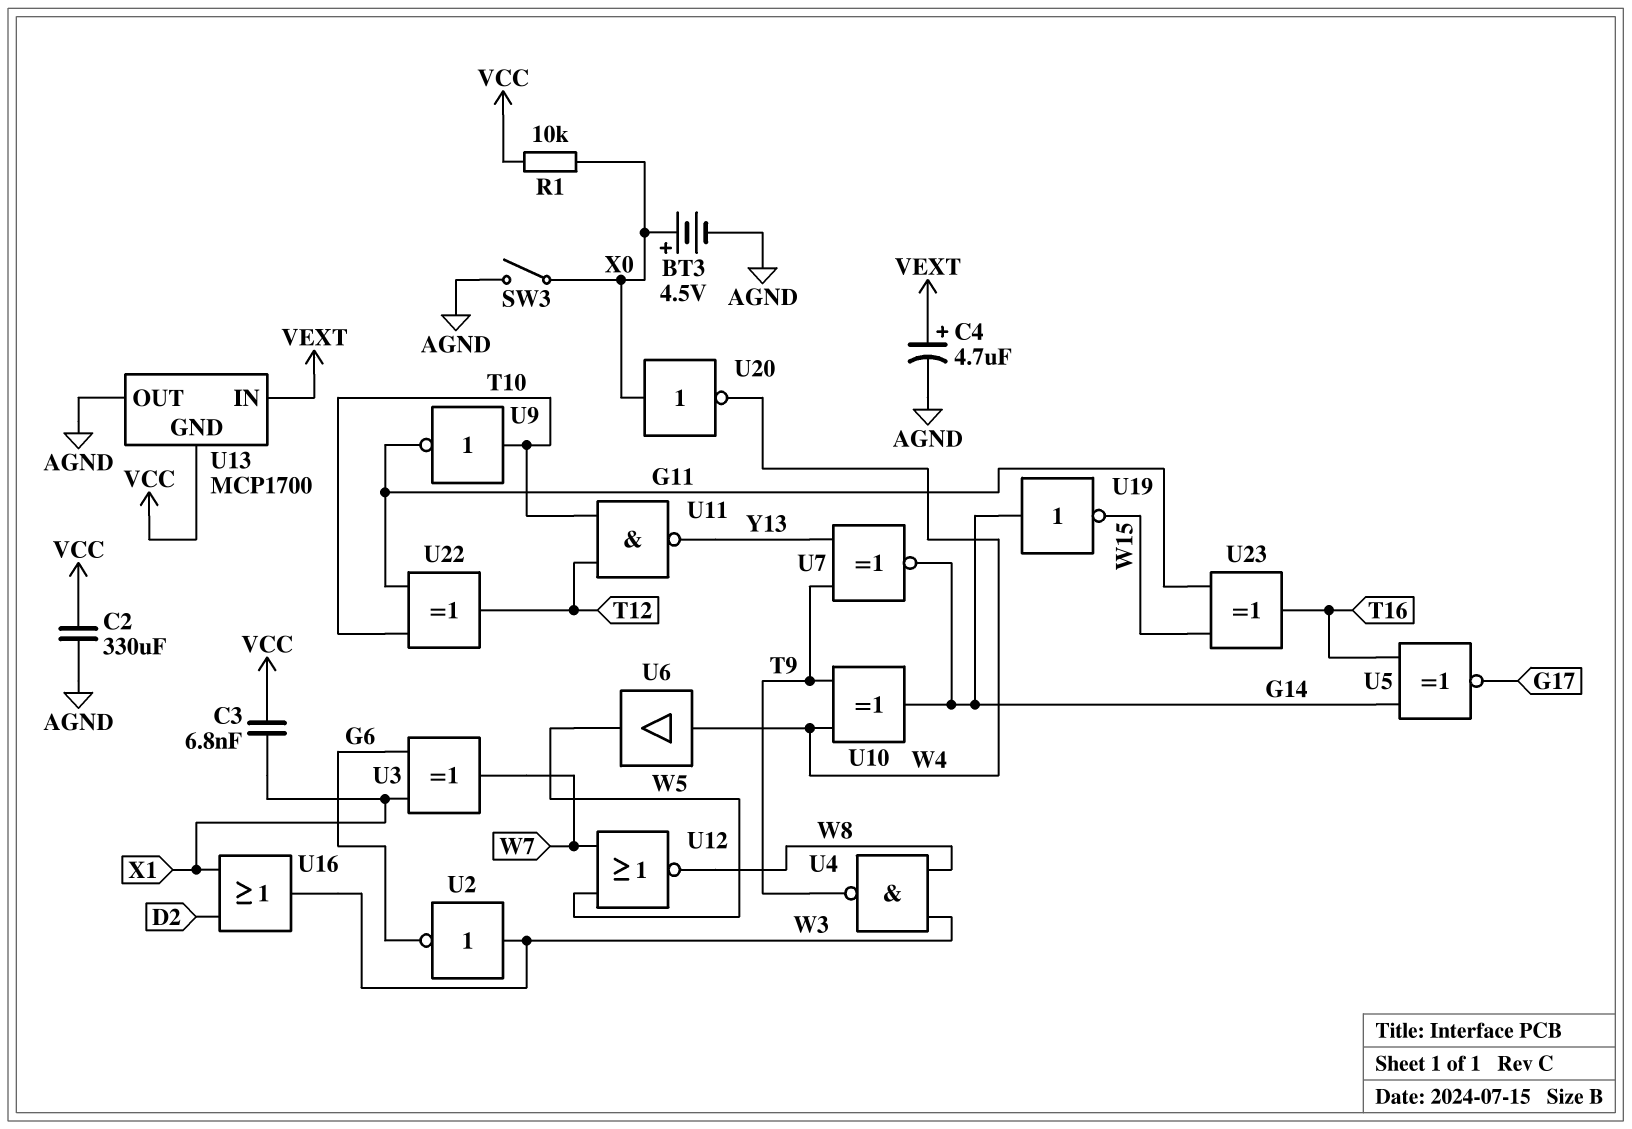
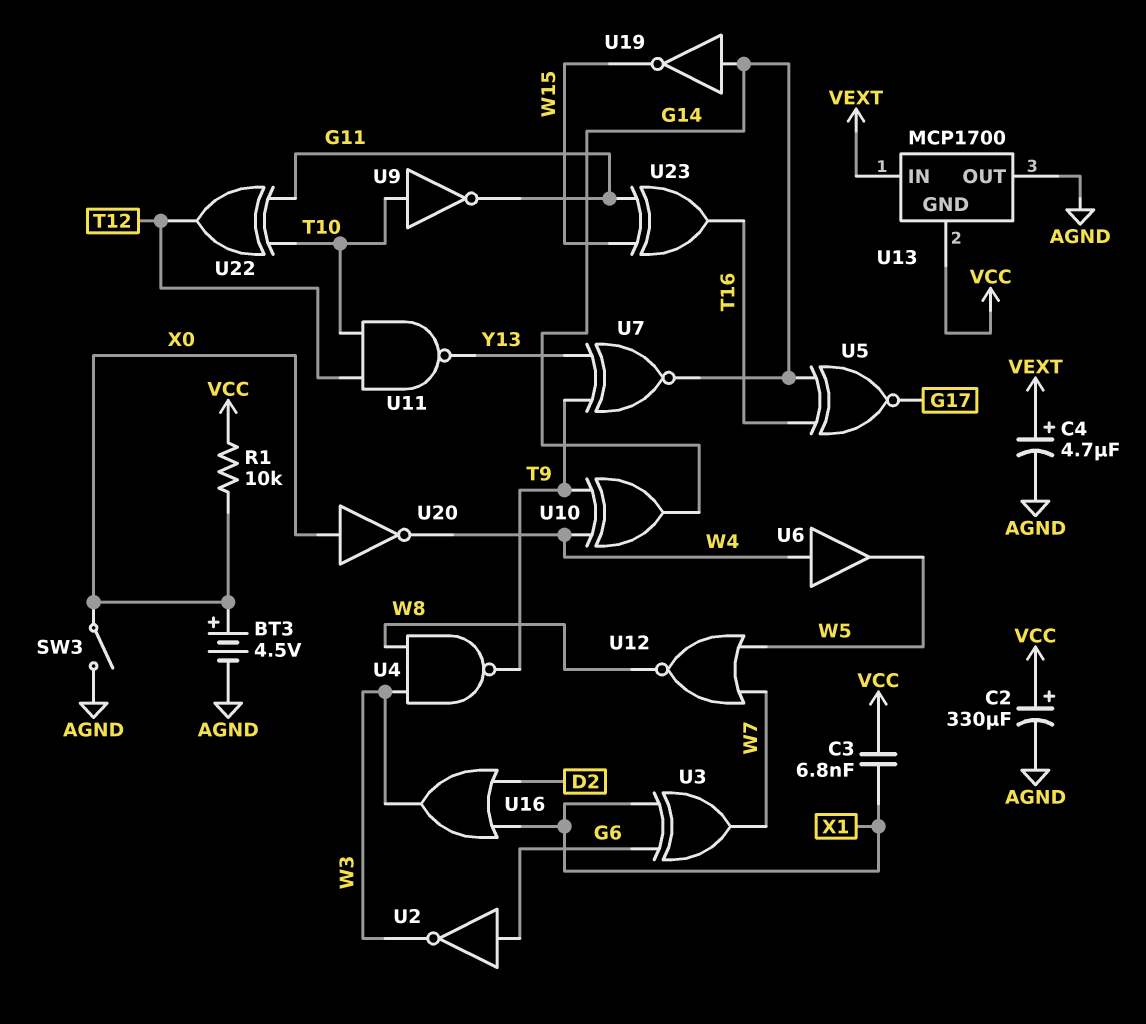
C2: 330uF (AGND, VCC) -> 330uF (plus VCC, minus AGND)
U2: NOT (in W3, out G6) -> NOT (in G6, out W3)

